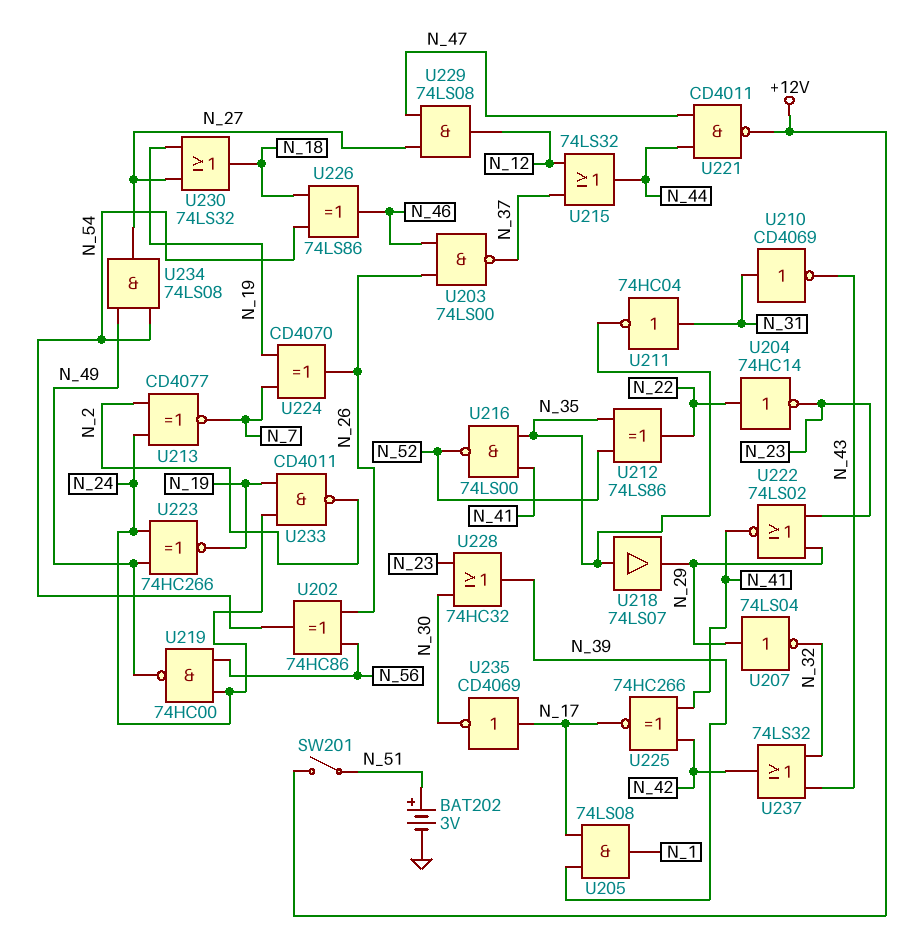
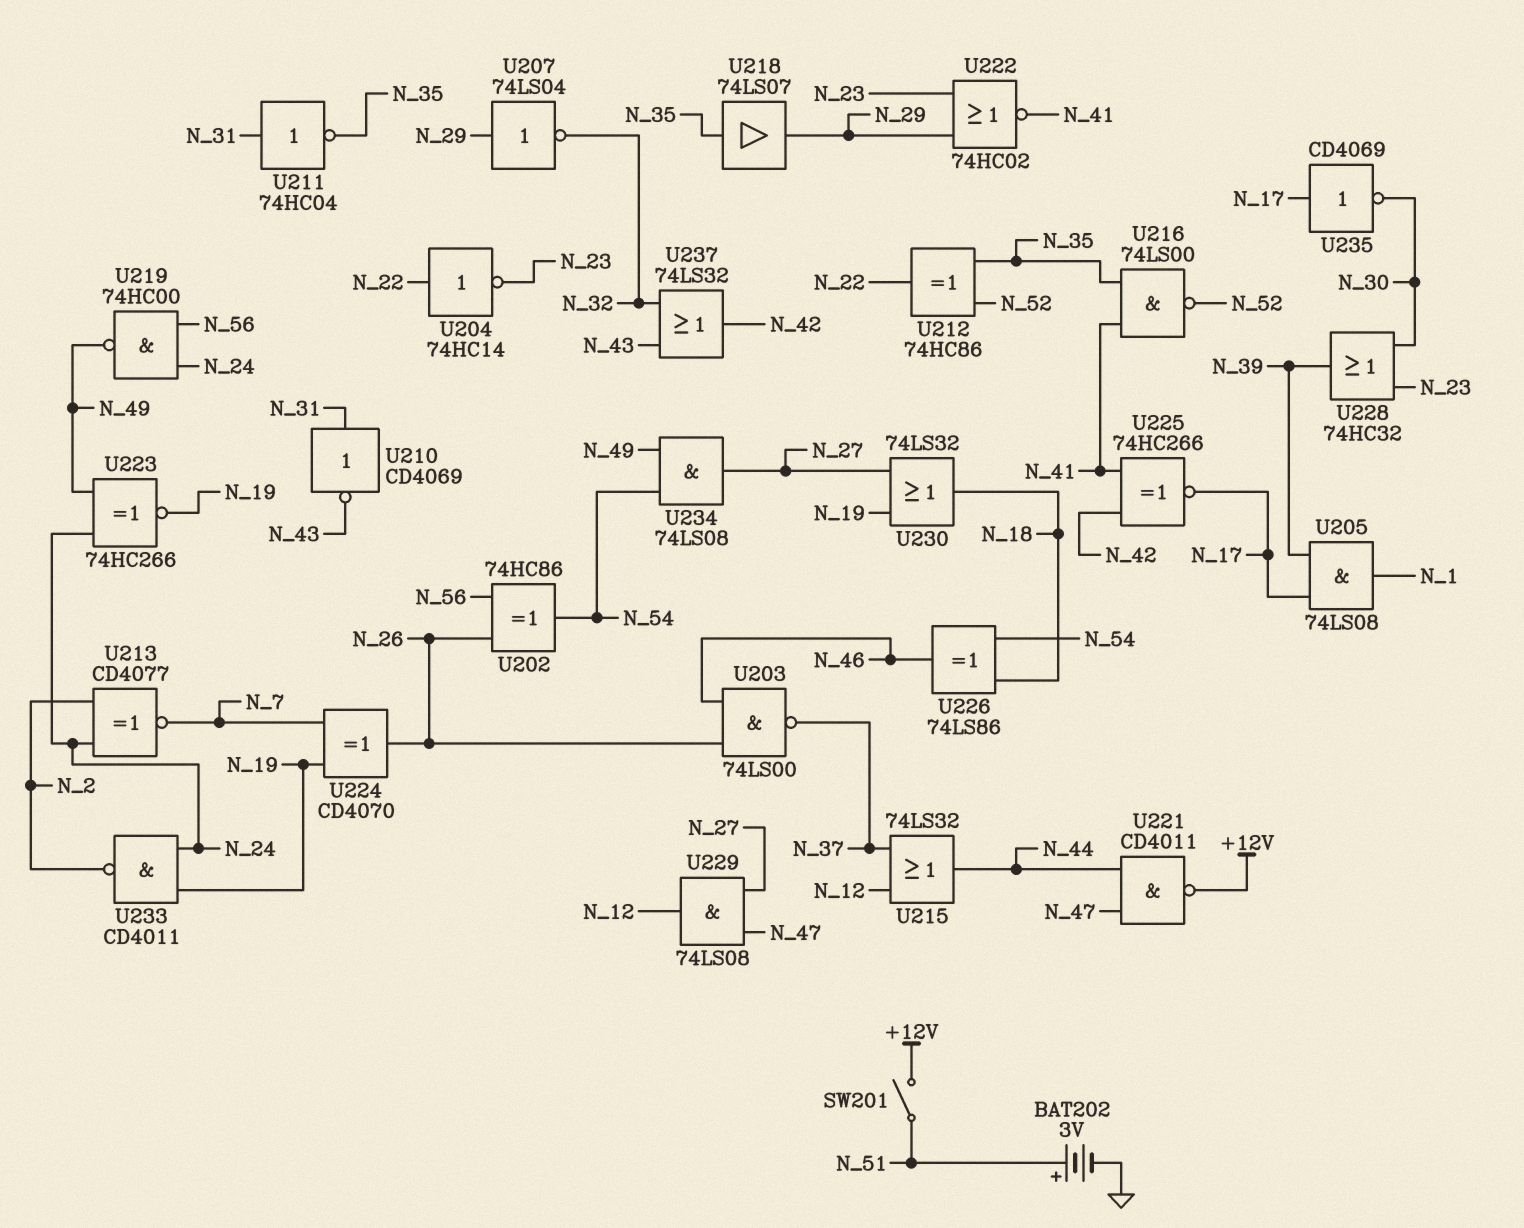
U212: XOR 74LS86 (in N_35, in N_52, out N_22) -> XOR 74HC86 (in N_35, in N_52, out N_22)
U222: NOR 74LS02 (in N_23, in N_29, out N_41) -> NOR 74HC02 (in N_23, in N_29, out N_41)

